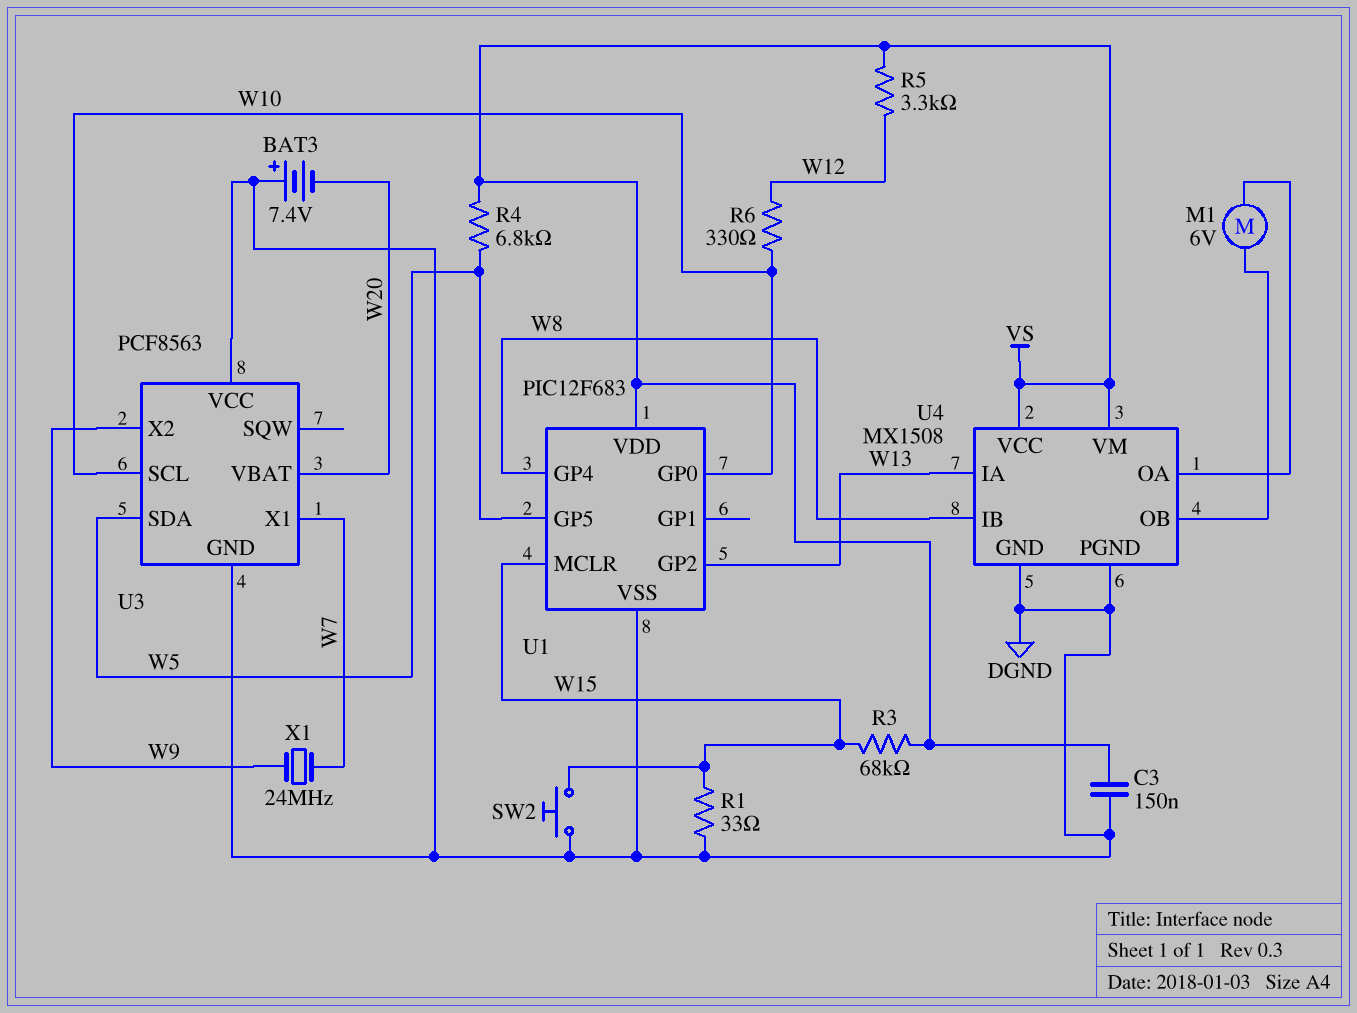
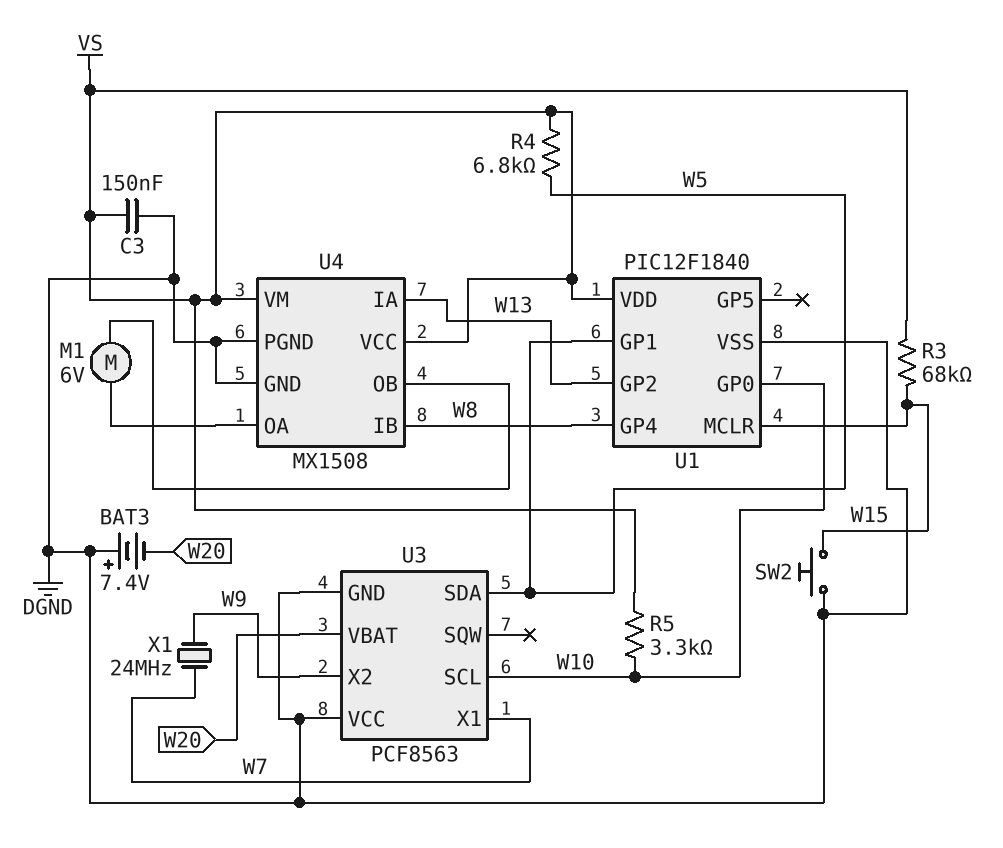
R1: 33 (DGND, W15) -> none
R5: 3.3k (VS, W12) -> 3.3k (VS, W10)
R6: 330 (W10, W12) -> none
U1: PIC12F683 -> PIC12F1840
U1 pin GP1: none -> W5
U1 pin GP5: W5 -> none

